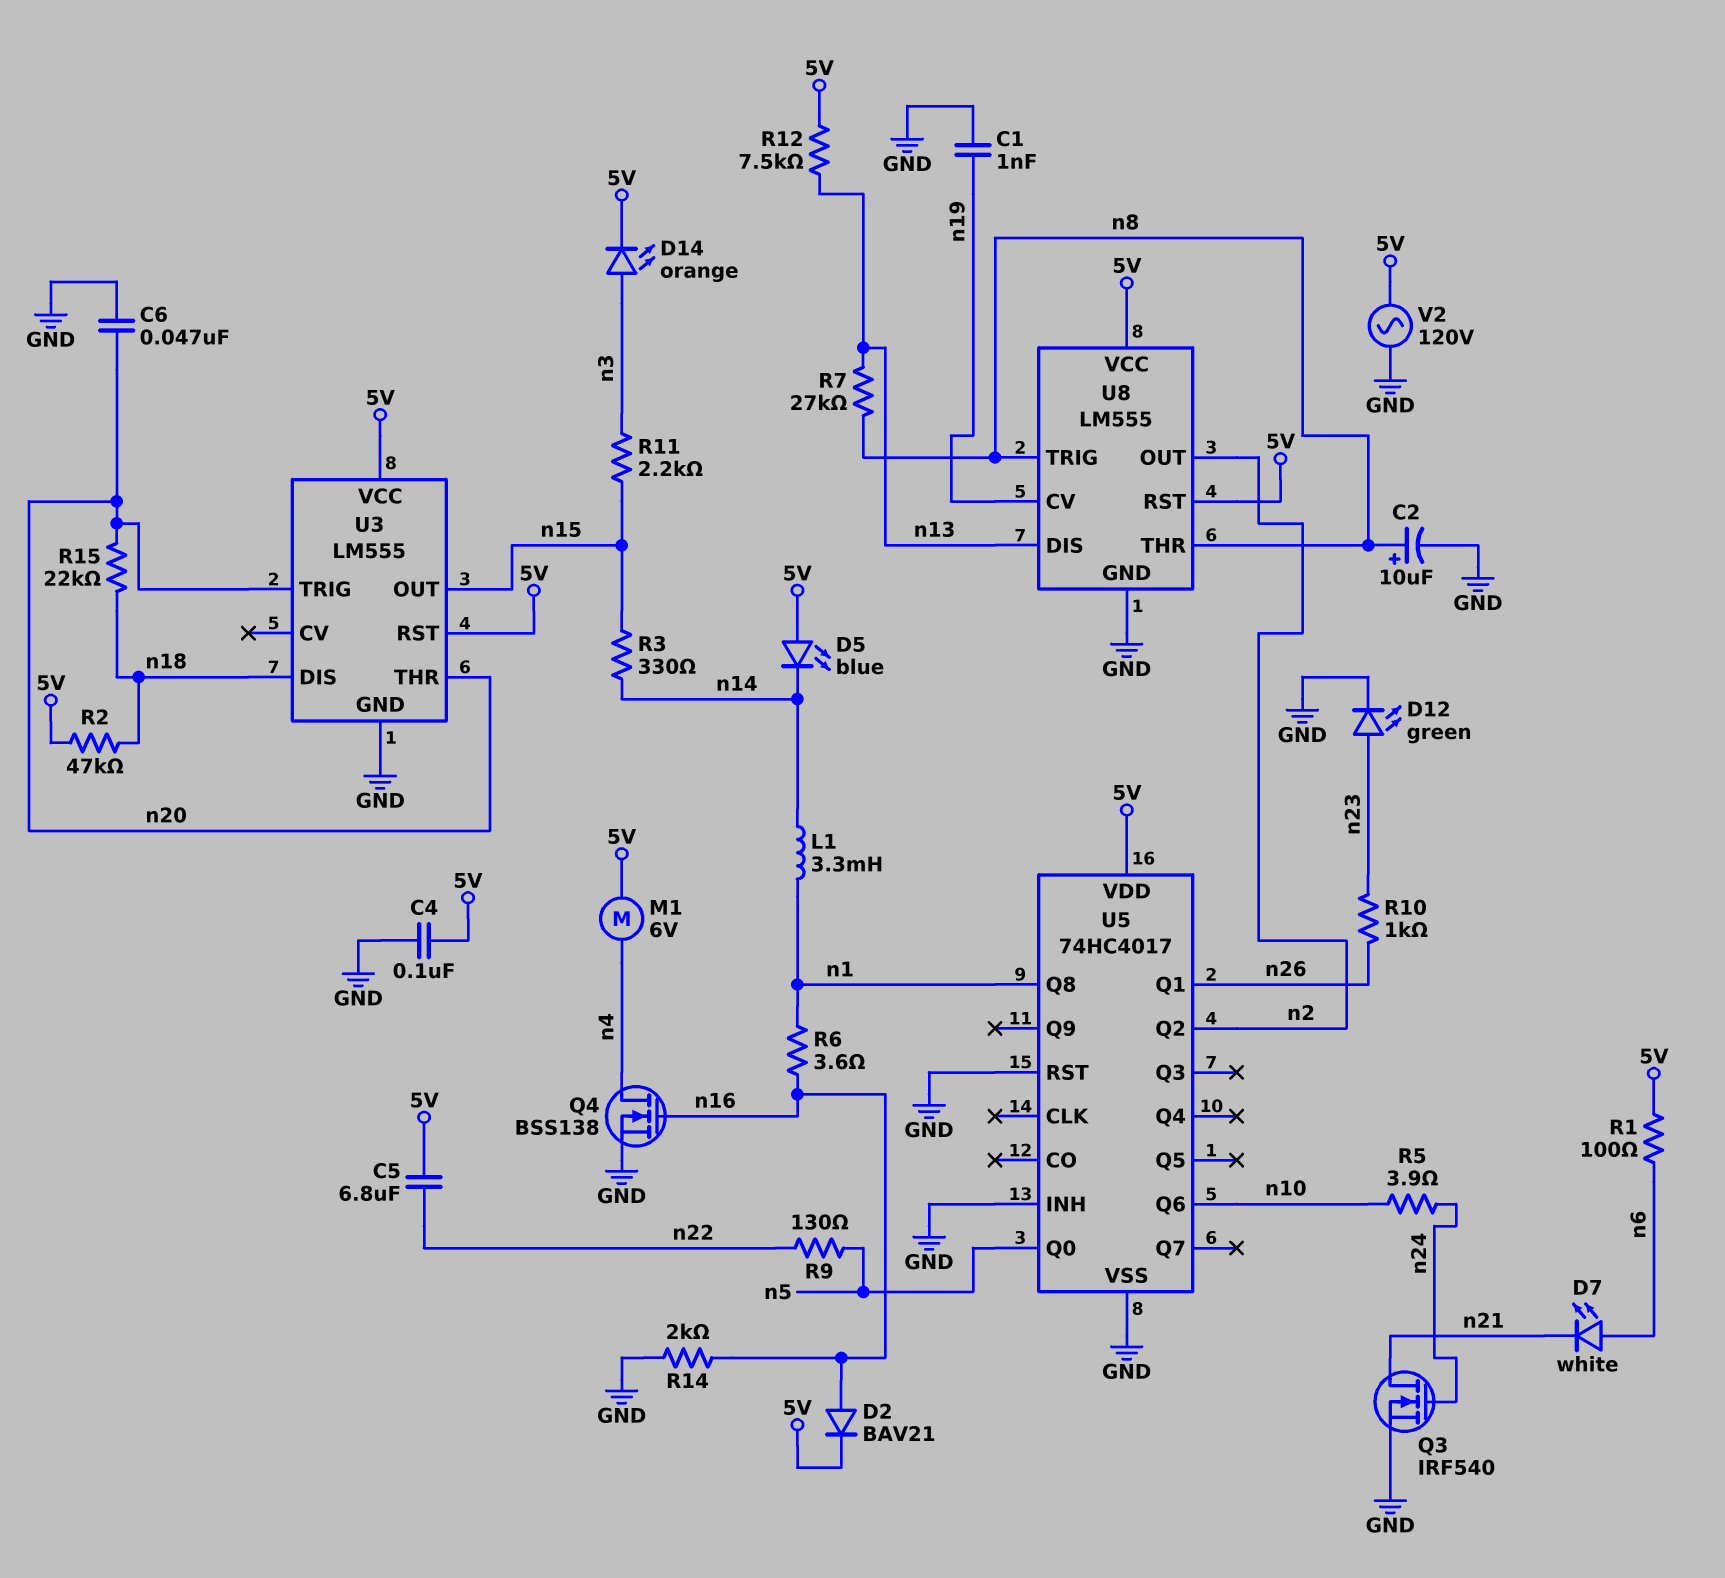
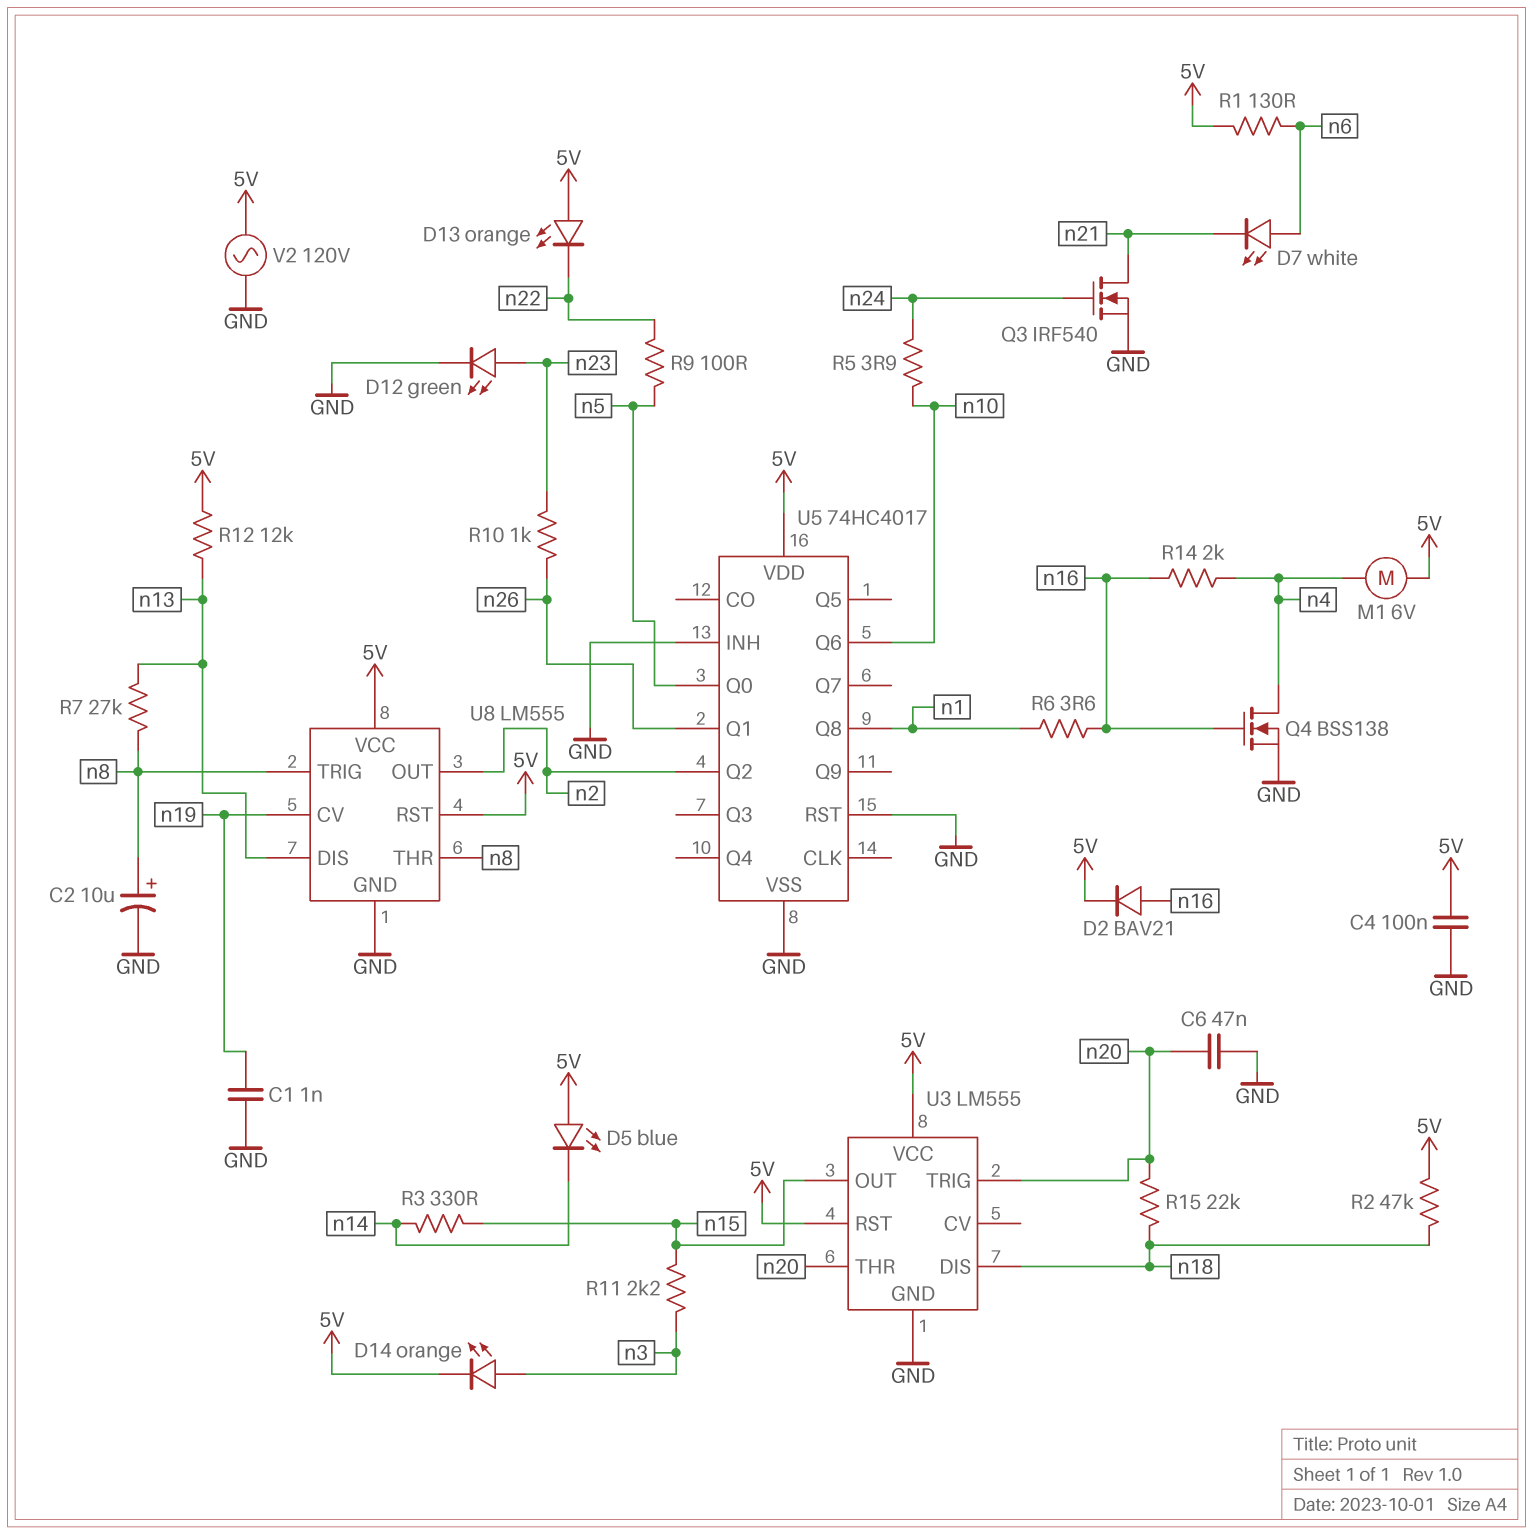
C5: 6.8uF (5V, n22) -> none
D13: none -> LED orange (A 5V, K n22)
L1: 3.3mH (n1, n14) -> none
R1: 100 (5V, n6) -> 130 (5V, n6)
R9: 130 (n5, n22) -> 100 (n5, n22)
R12: 7.5k (5V, n13) -> 12k (5V, n13)
R14: 2k (GND, n16) -> 2k (n4, n16)

